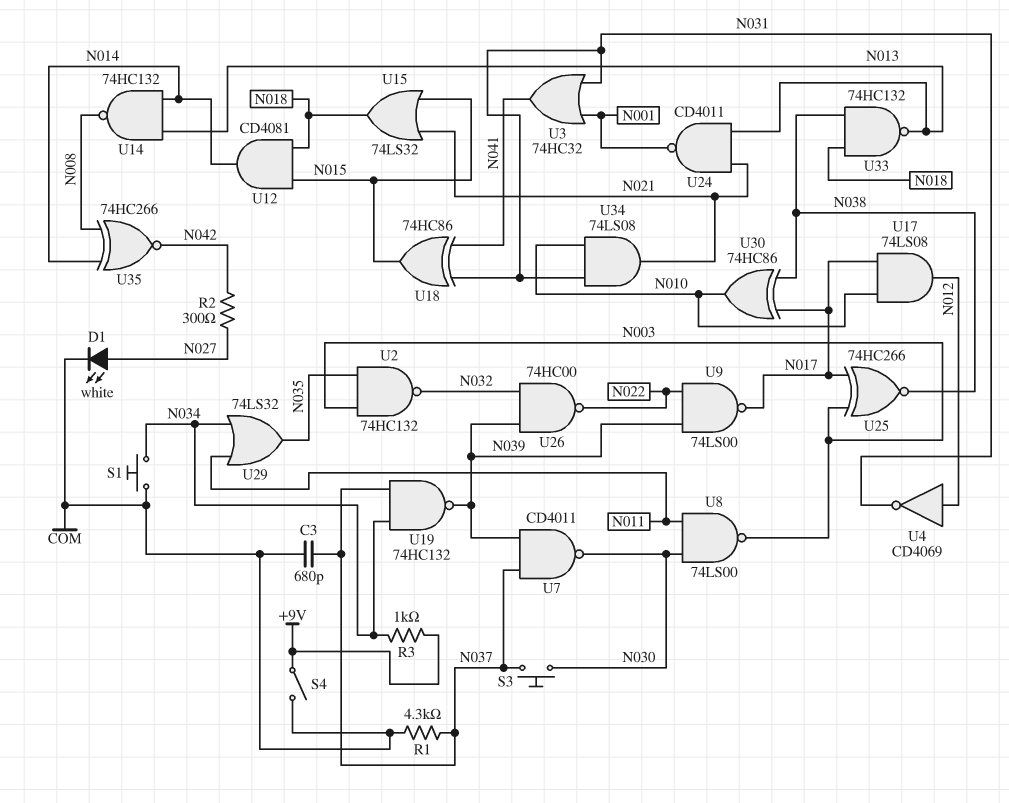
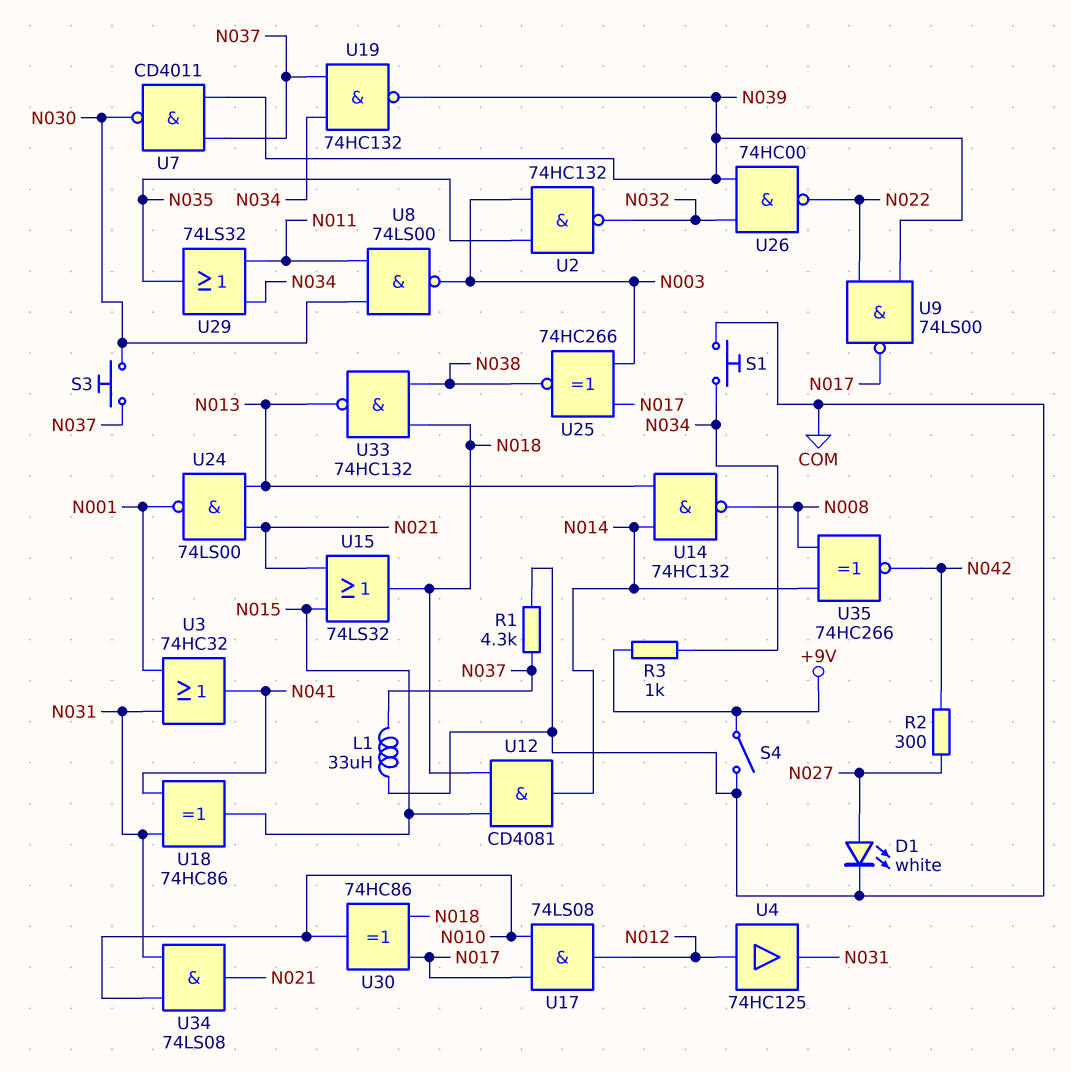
C3: 680pF (COM, N037) -> none
L1: none -> 33uH (COM, N037)
U4: NOT CD4069 (in N012, out N031) -> buffer 74HC125 (in N012, out N031)
U24: NAND CD4011 (in N013, in N021, out N001) -> NAND 74LS00 (in N013, in N021, out N001)
U30: XOR 74HC86 (in N017, in N038, out N010) -> XOR 74HC86 (in N017, in N018, out N010)

